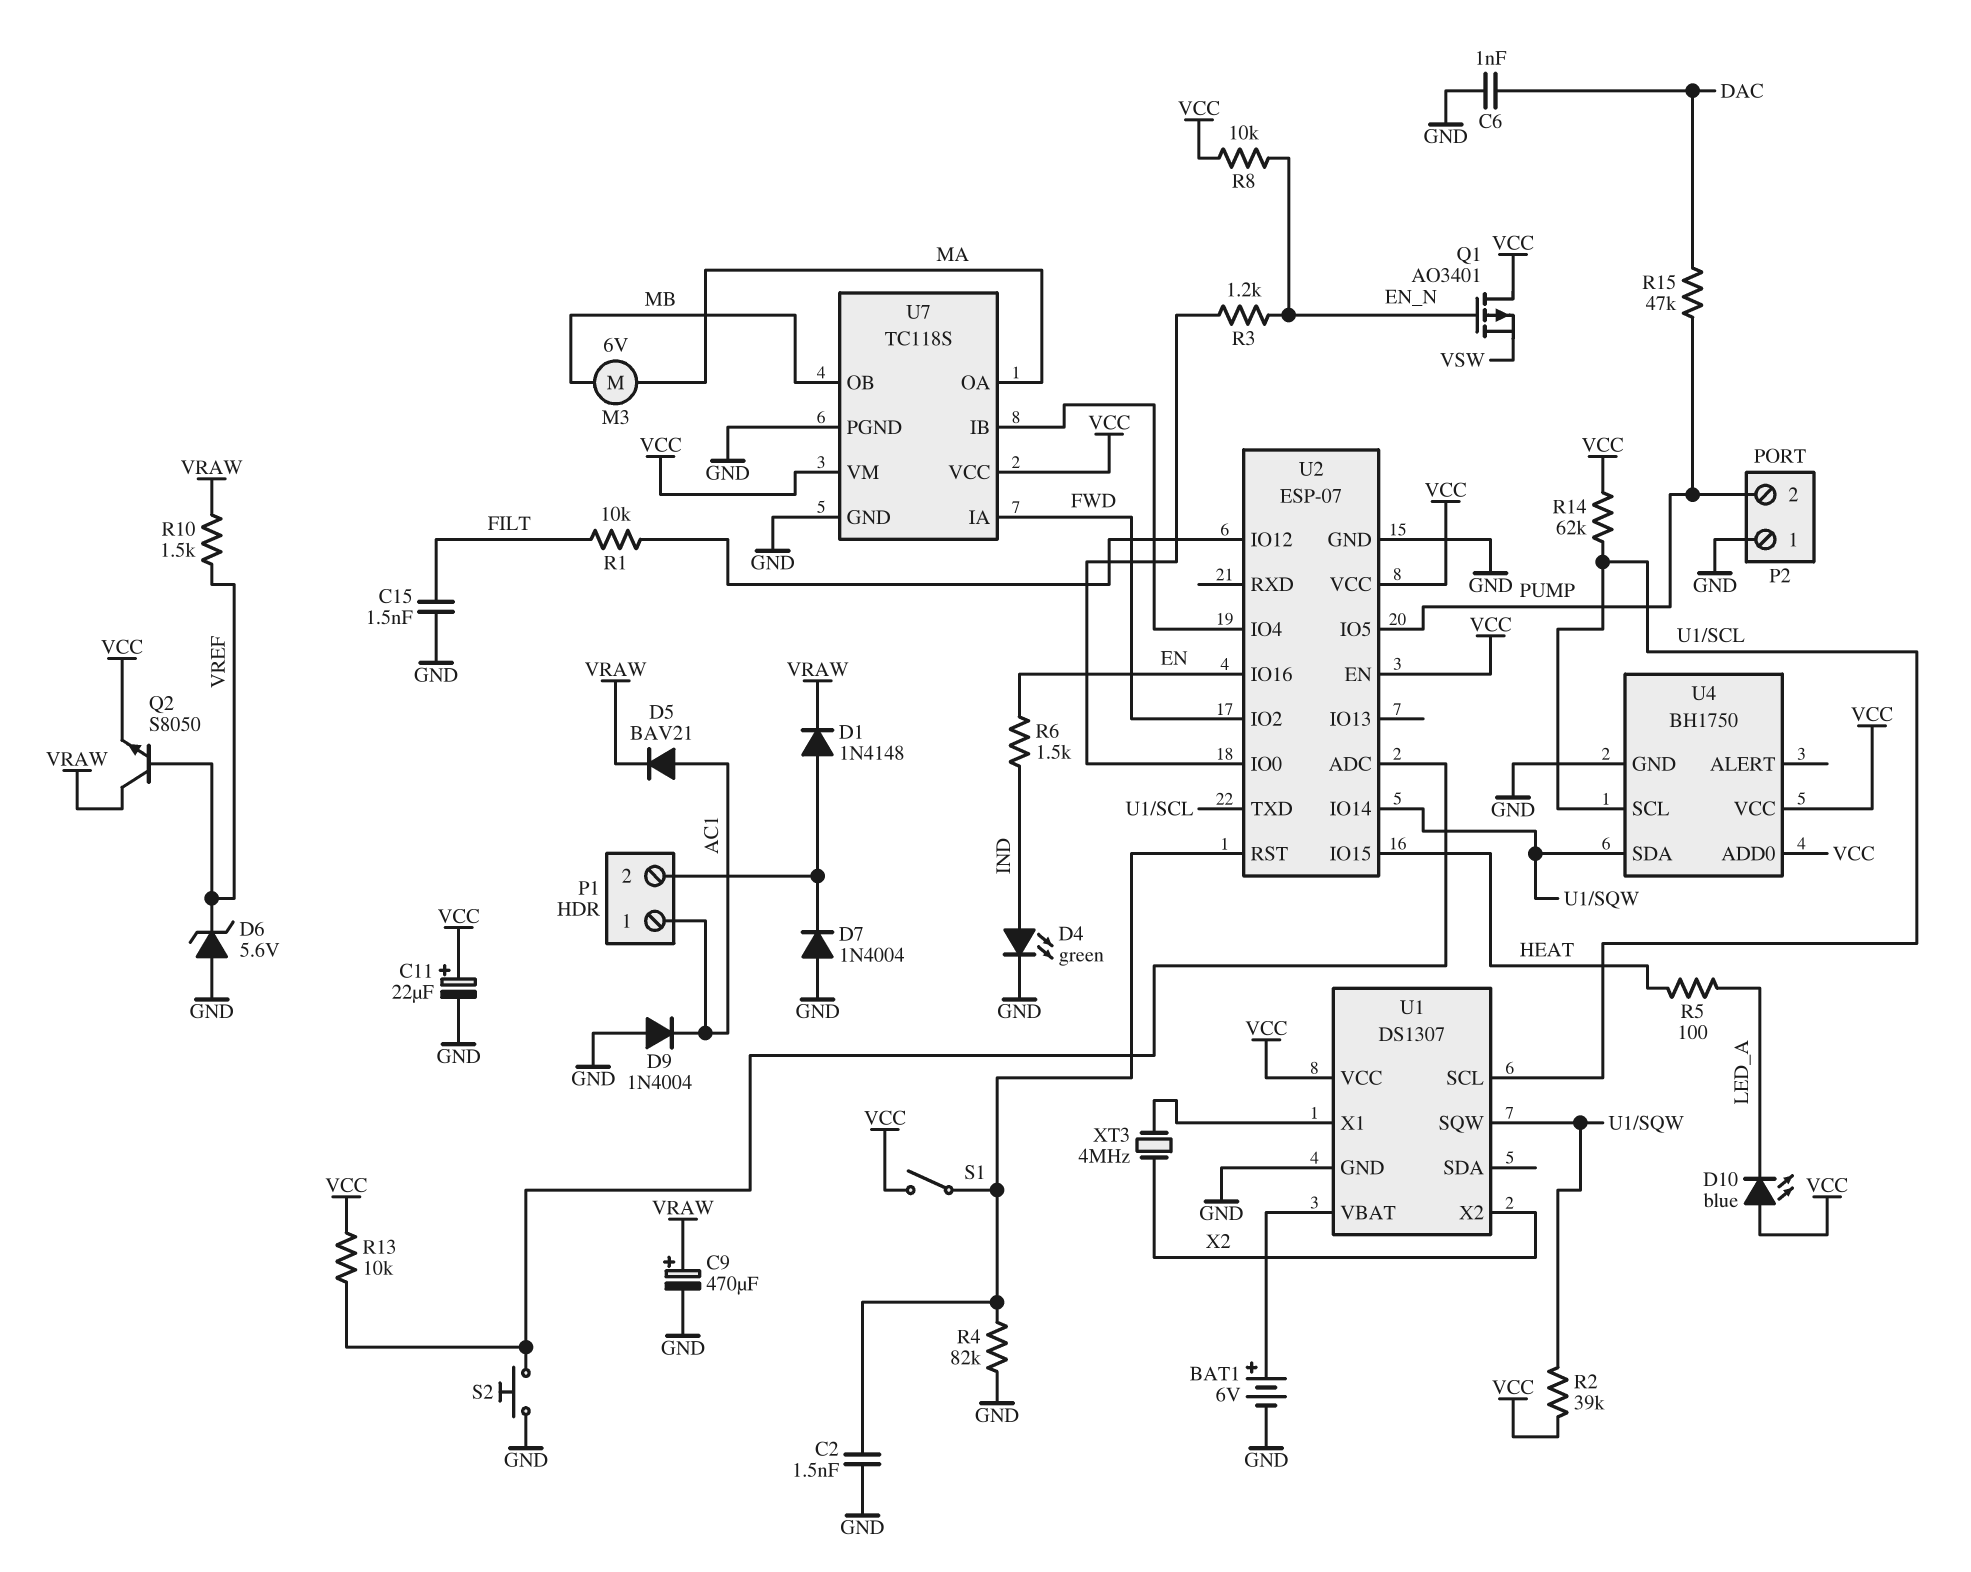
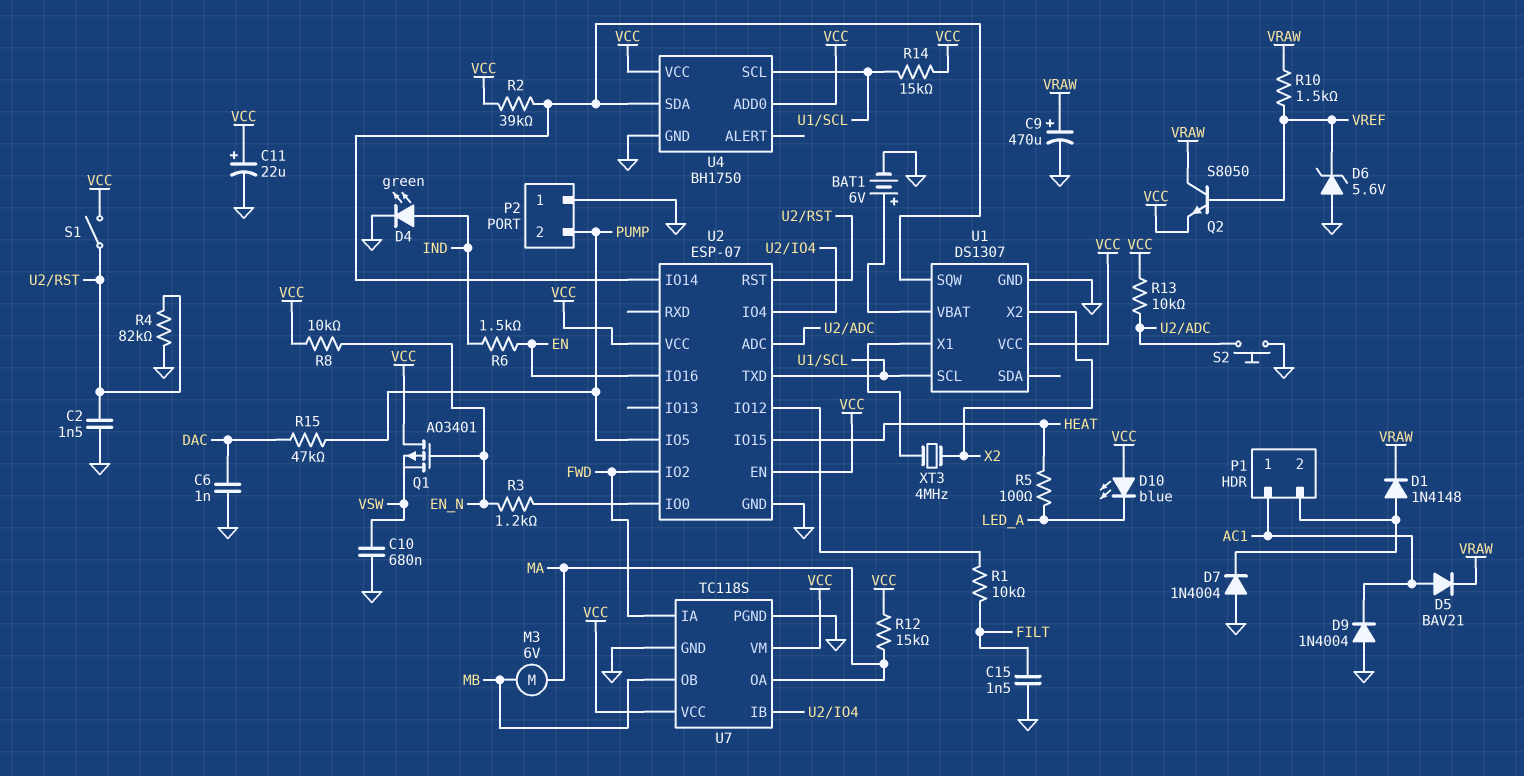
C10: none -> 680nF (GND, VSW)
R12: none -> 15k (MA, VCC)
R14: 62k (U1/SCL, VCC) -> 15k (U1/SCL, VCC)

